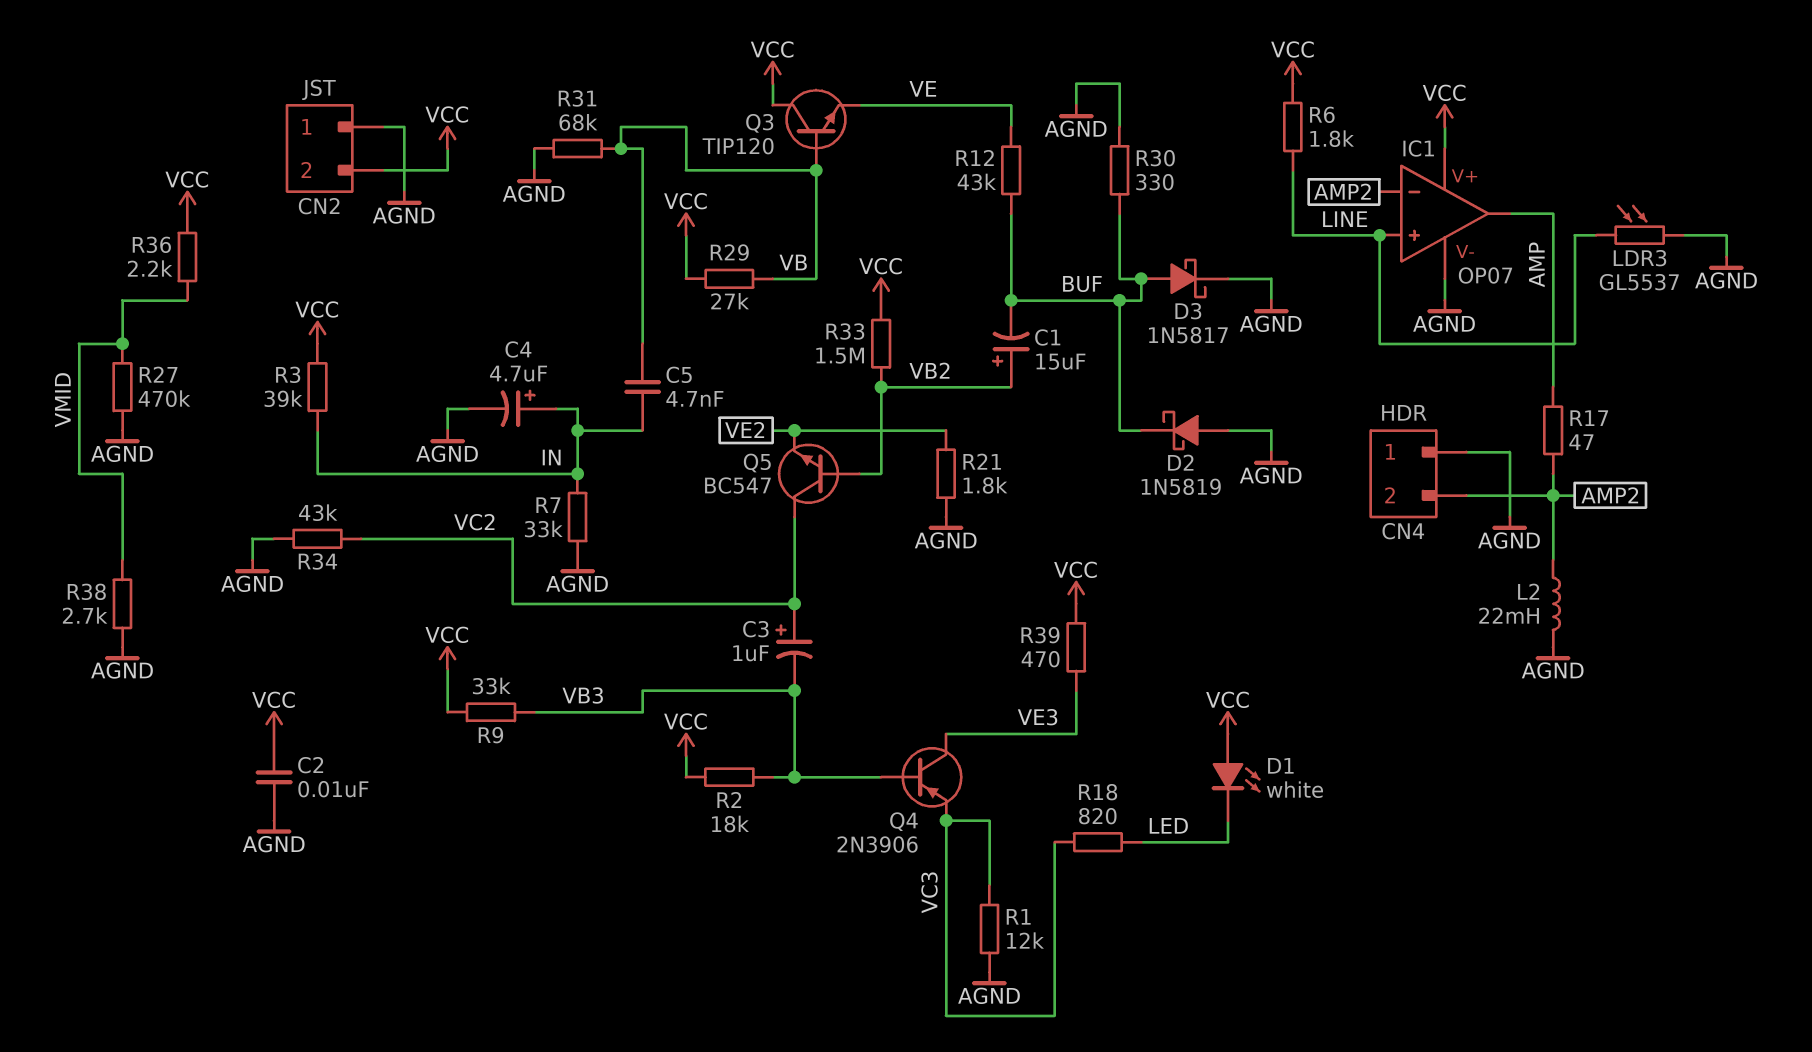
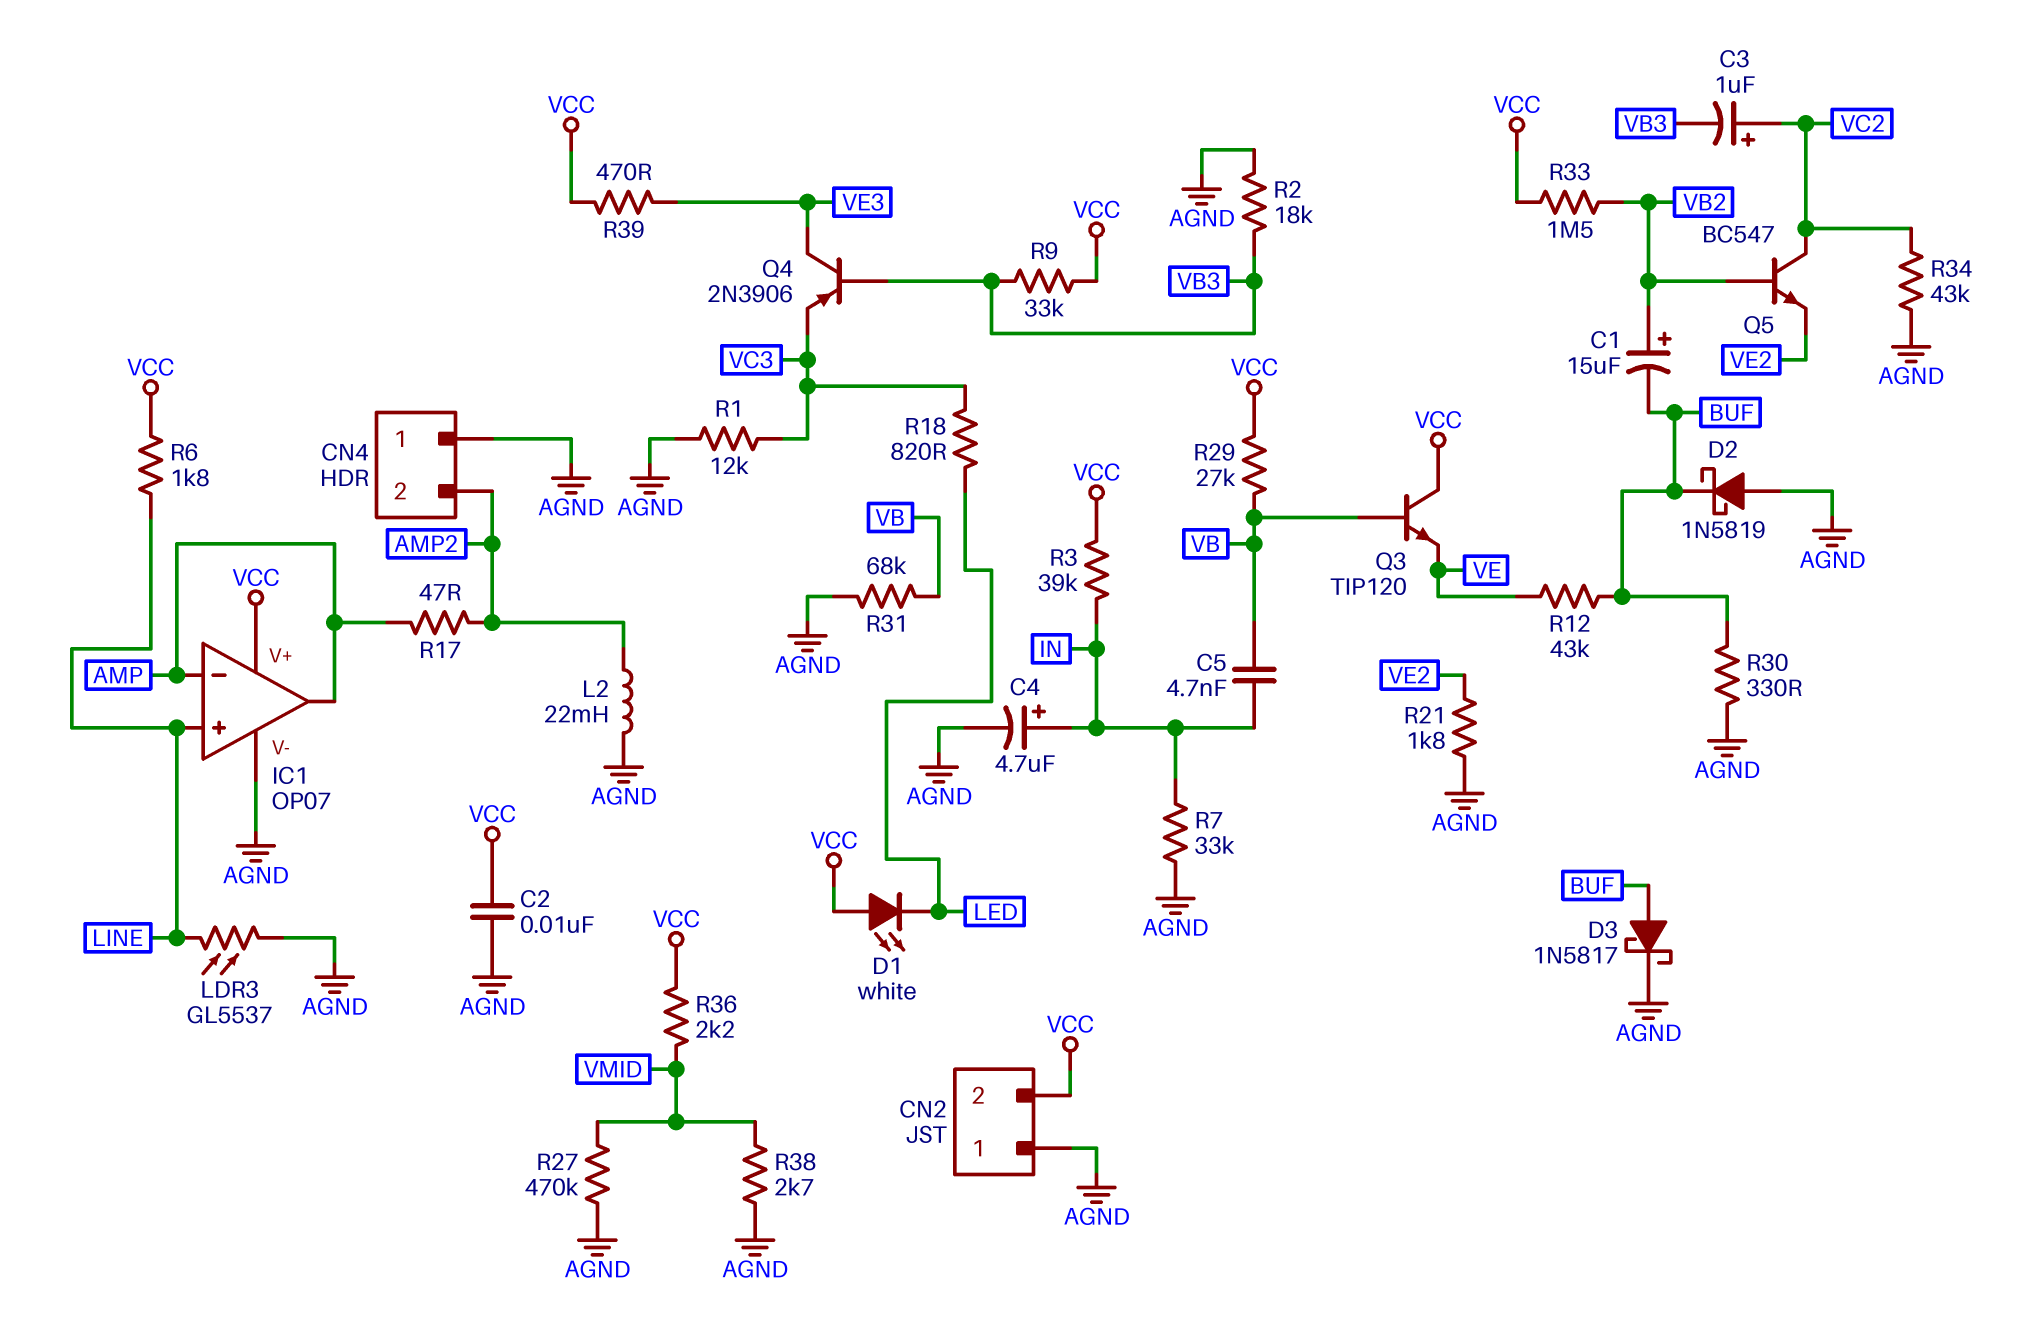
IC1 pin in-: AMP2 -> AMP
R2: 18k (VB3, VCC) -> 18k (AGND, VB3)

